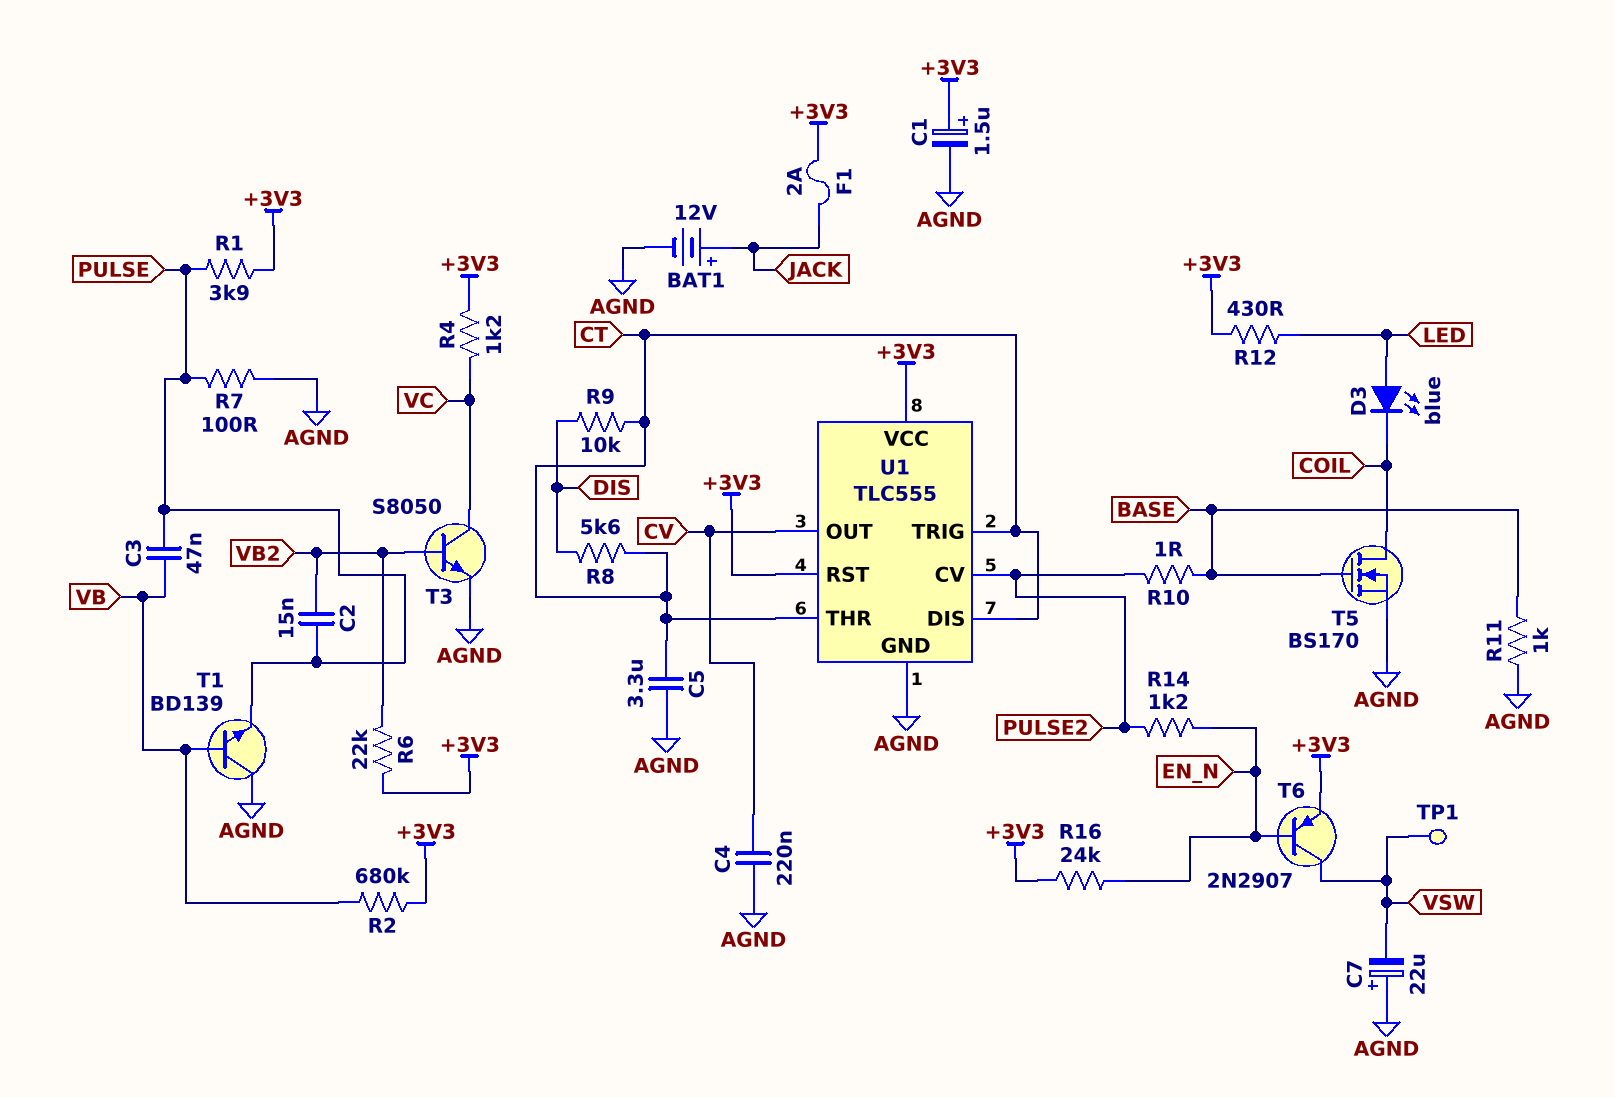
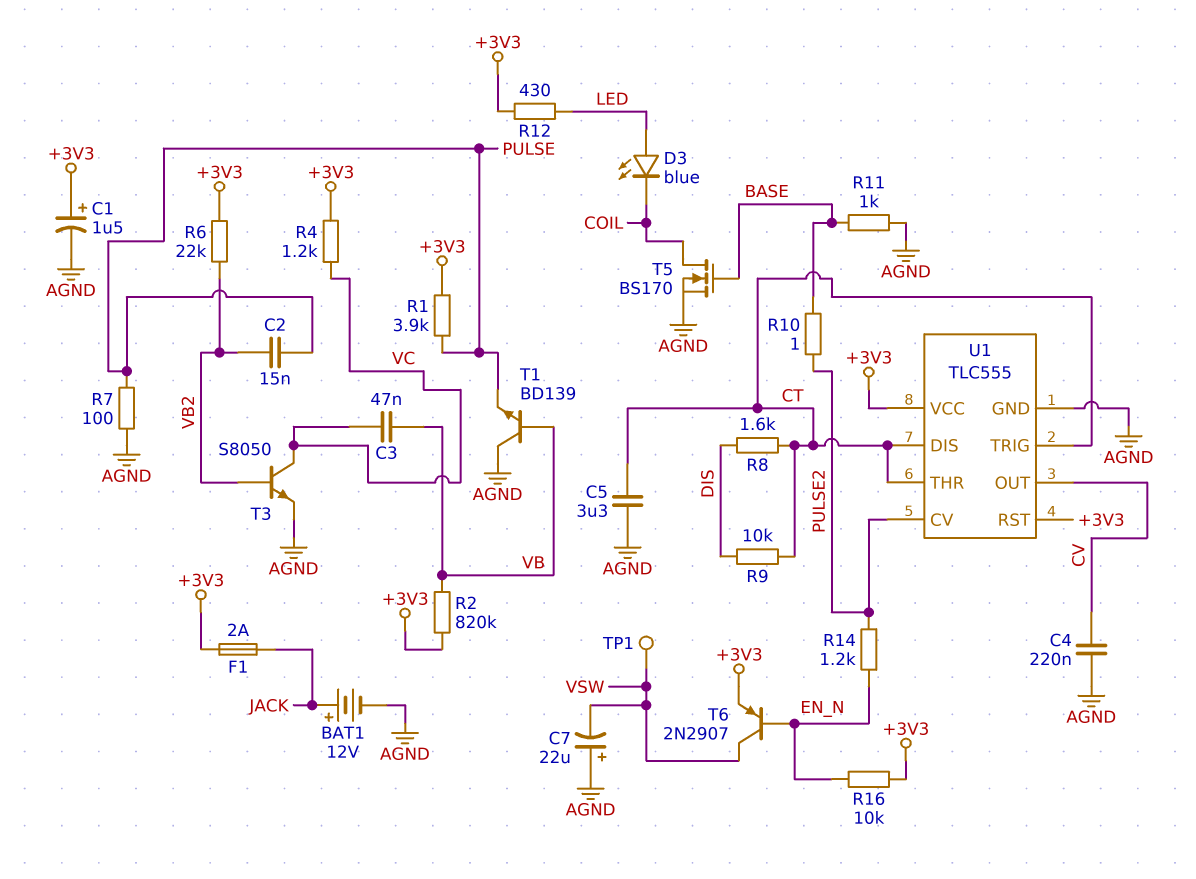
C3: 47nF (PULSE, VB) -> 47nF (VB, VC)
R2: 680k (+3V3, VB) -> 820k (+3V3, VB)
R8: 5.6k (CT, DIS) -> 1.6k (CT, DIS)
R16: 24k (+3V3, EN_N) -> 10k (+3V3, EN_N)

